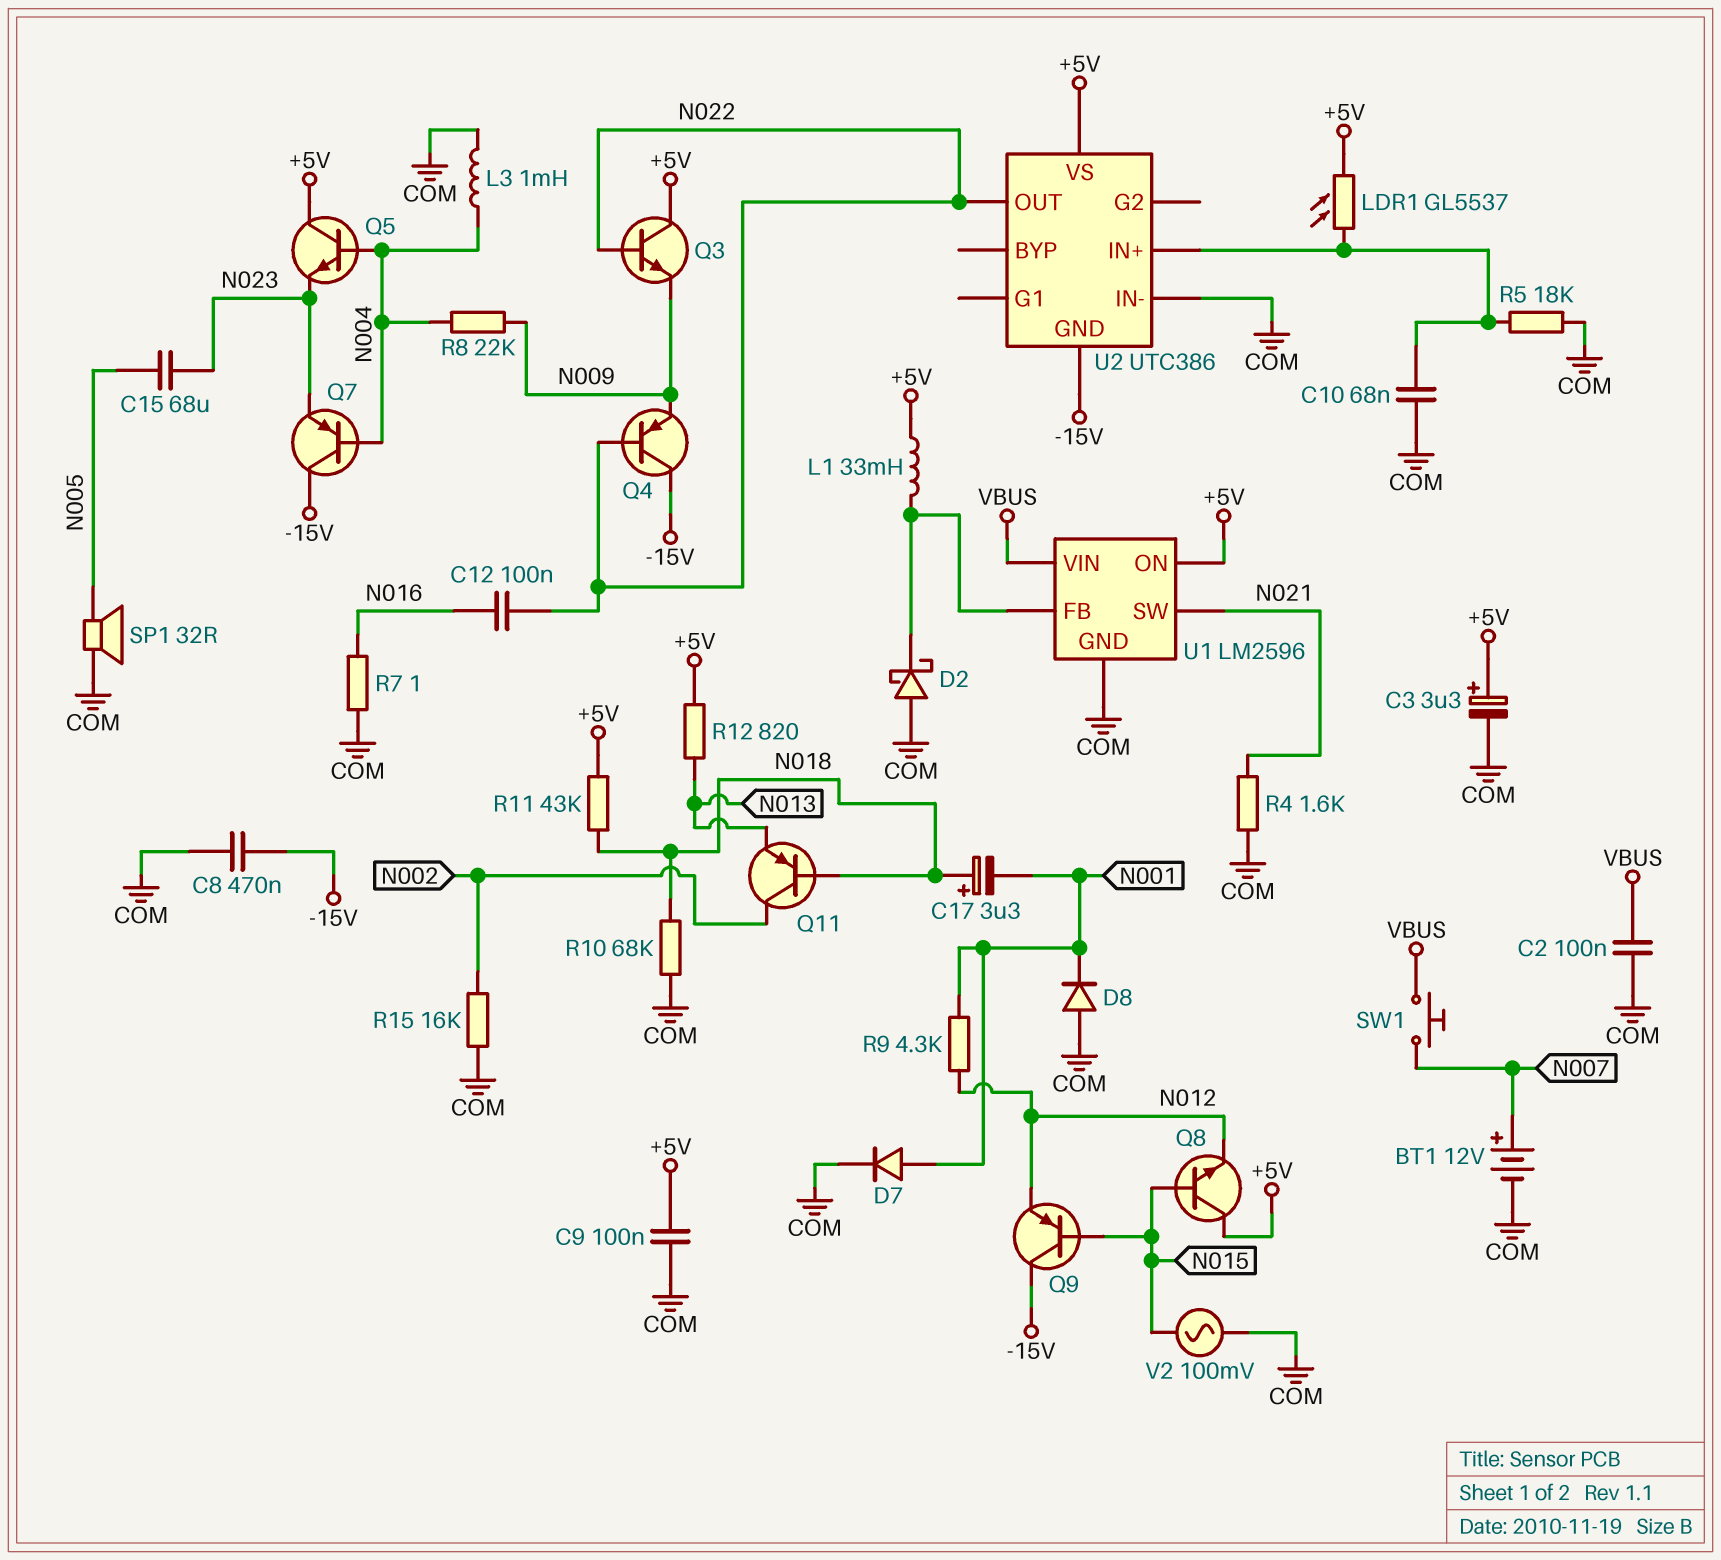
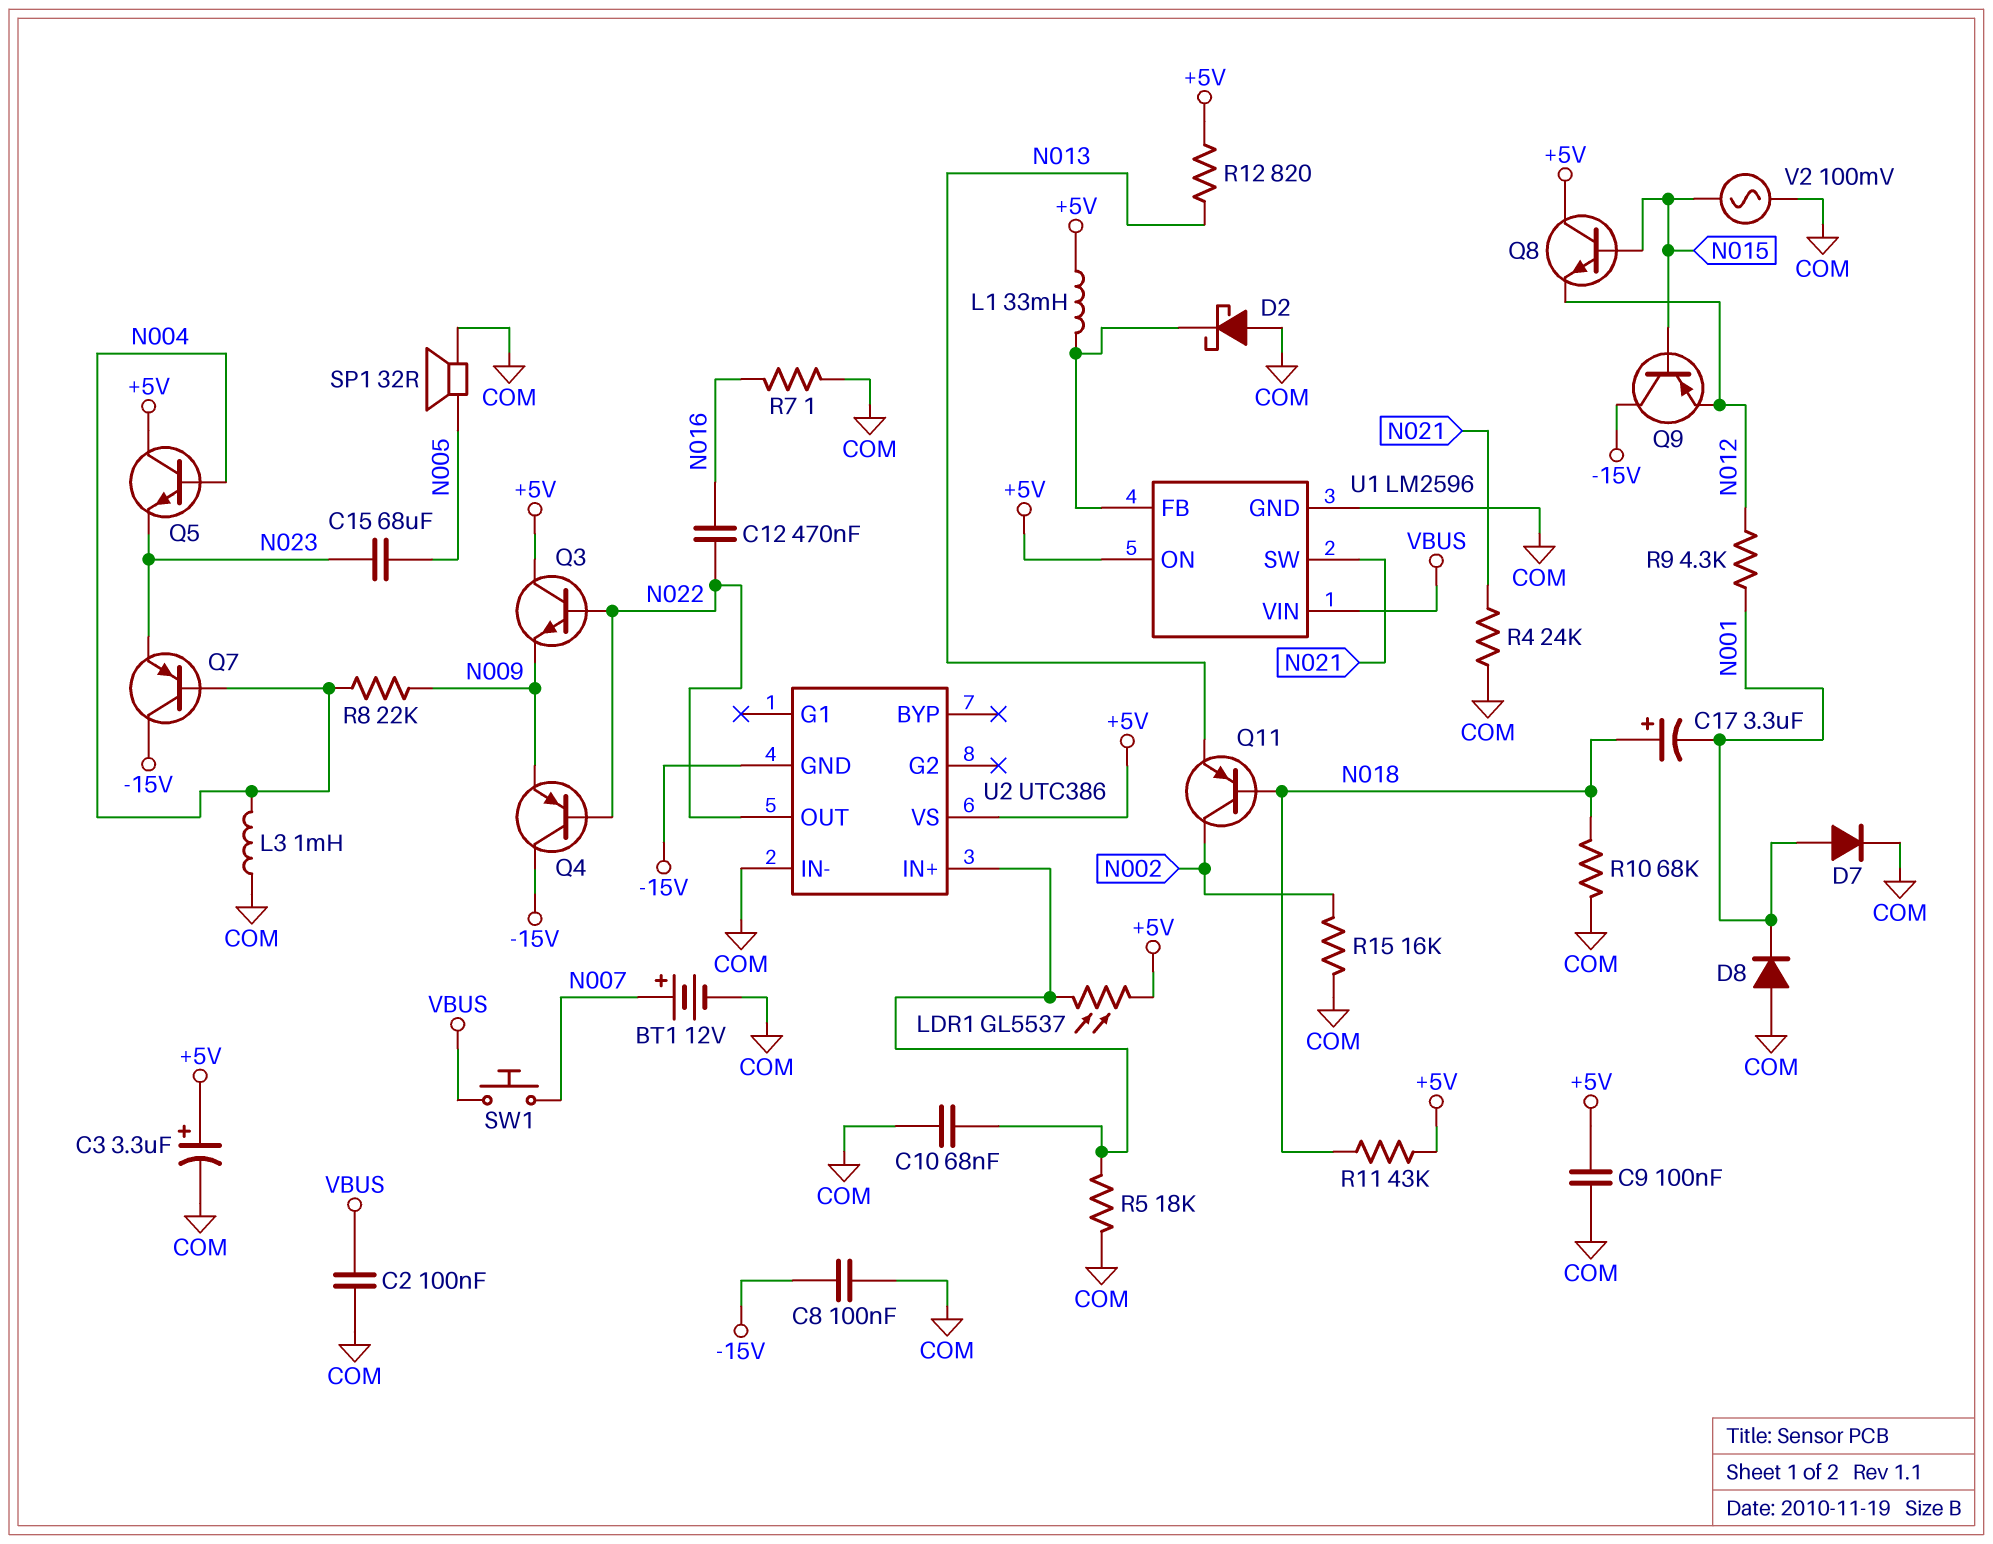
C8: 470nF (-15V, COM) -> 100nF (-15V, COM)
C12: 100nF (N016, N022) -> 470nF (N016, N022)
R4: 1.6k (COM, N021) -> 24k (COM, N021)

